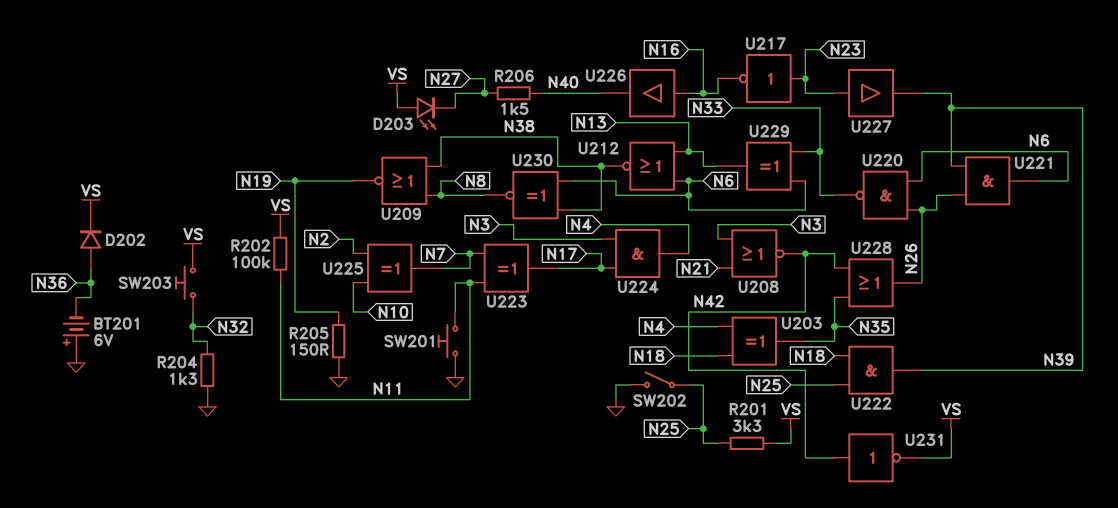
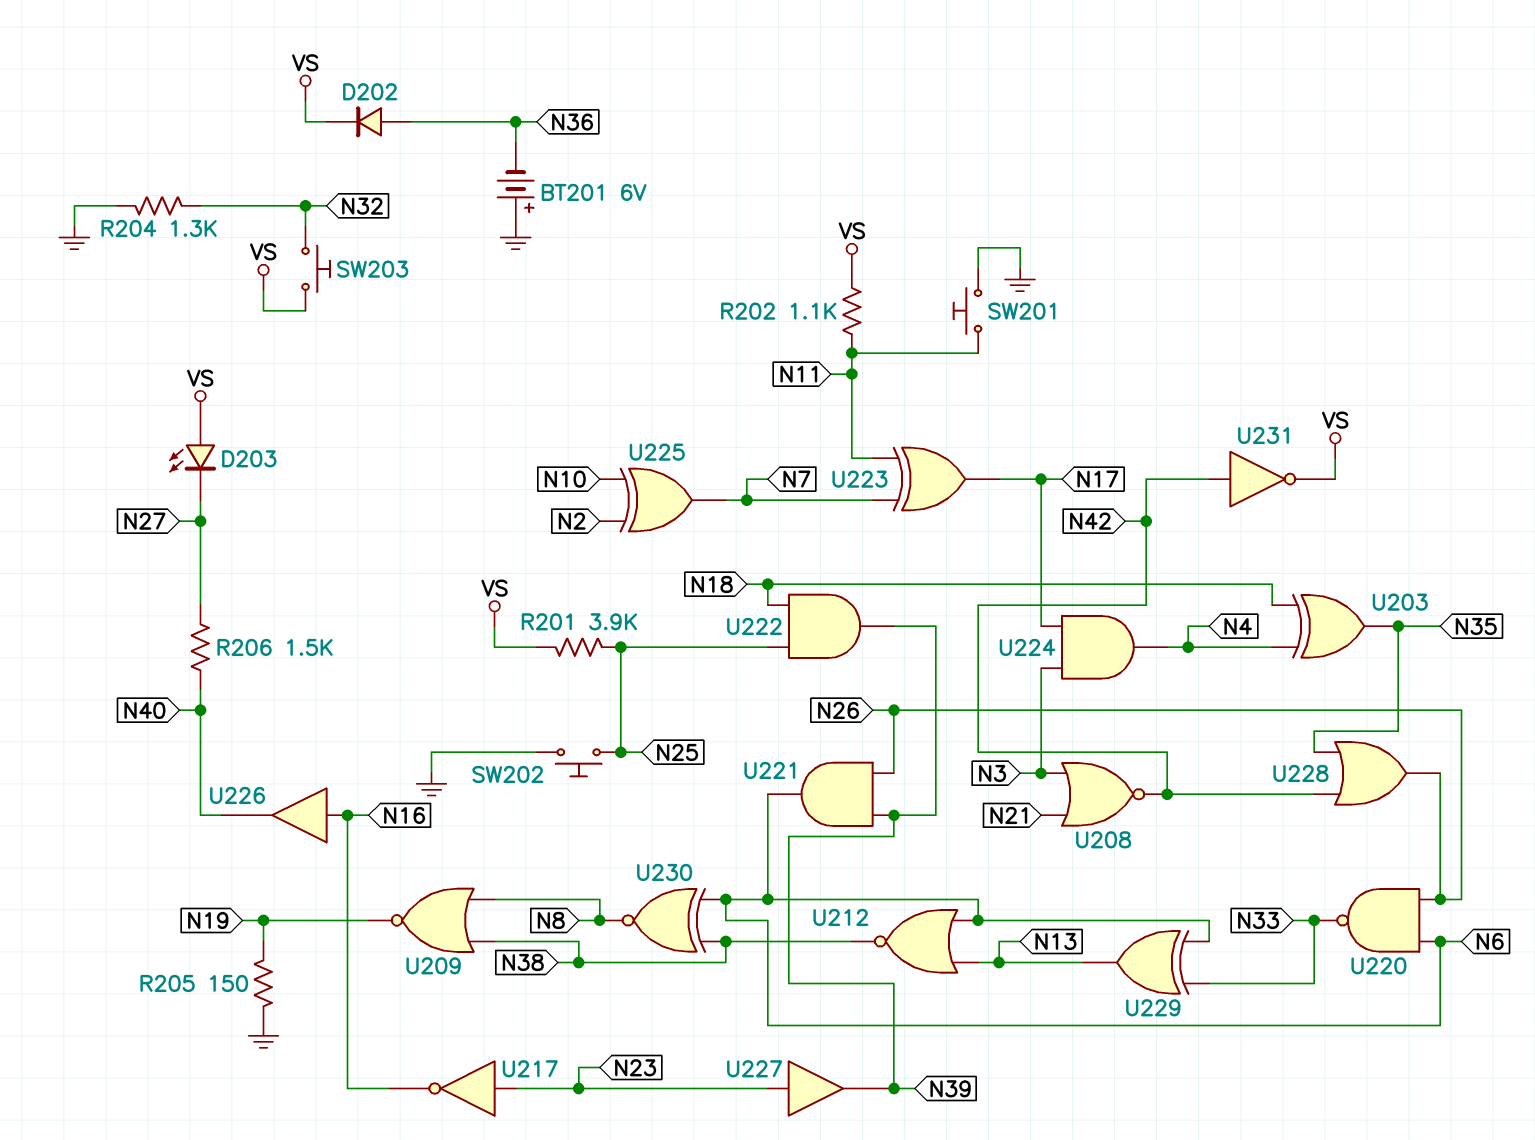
R201: 3.3k (N25, VS) -> 3.9k (N25, VS)
R202: 100k (N11, VS) -> 1.1k (N11, VS)
SW202: switch (GND, N25) -> button (GND, N25)

